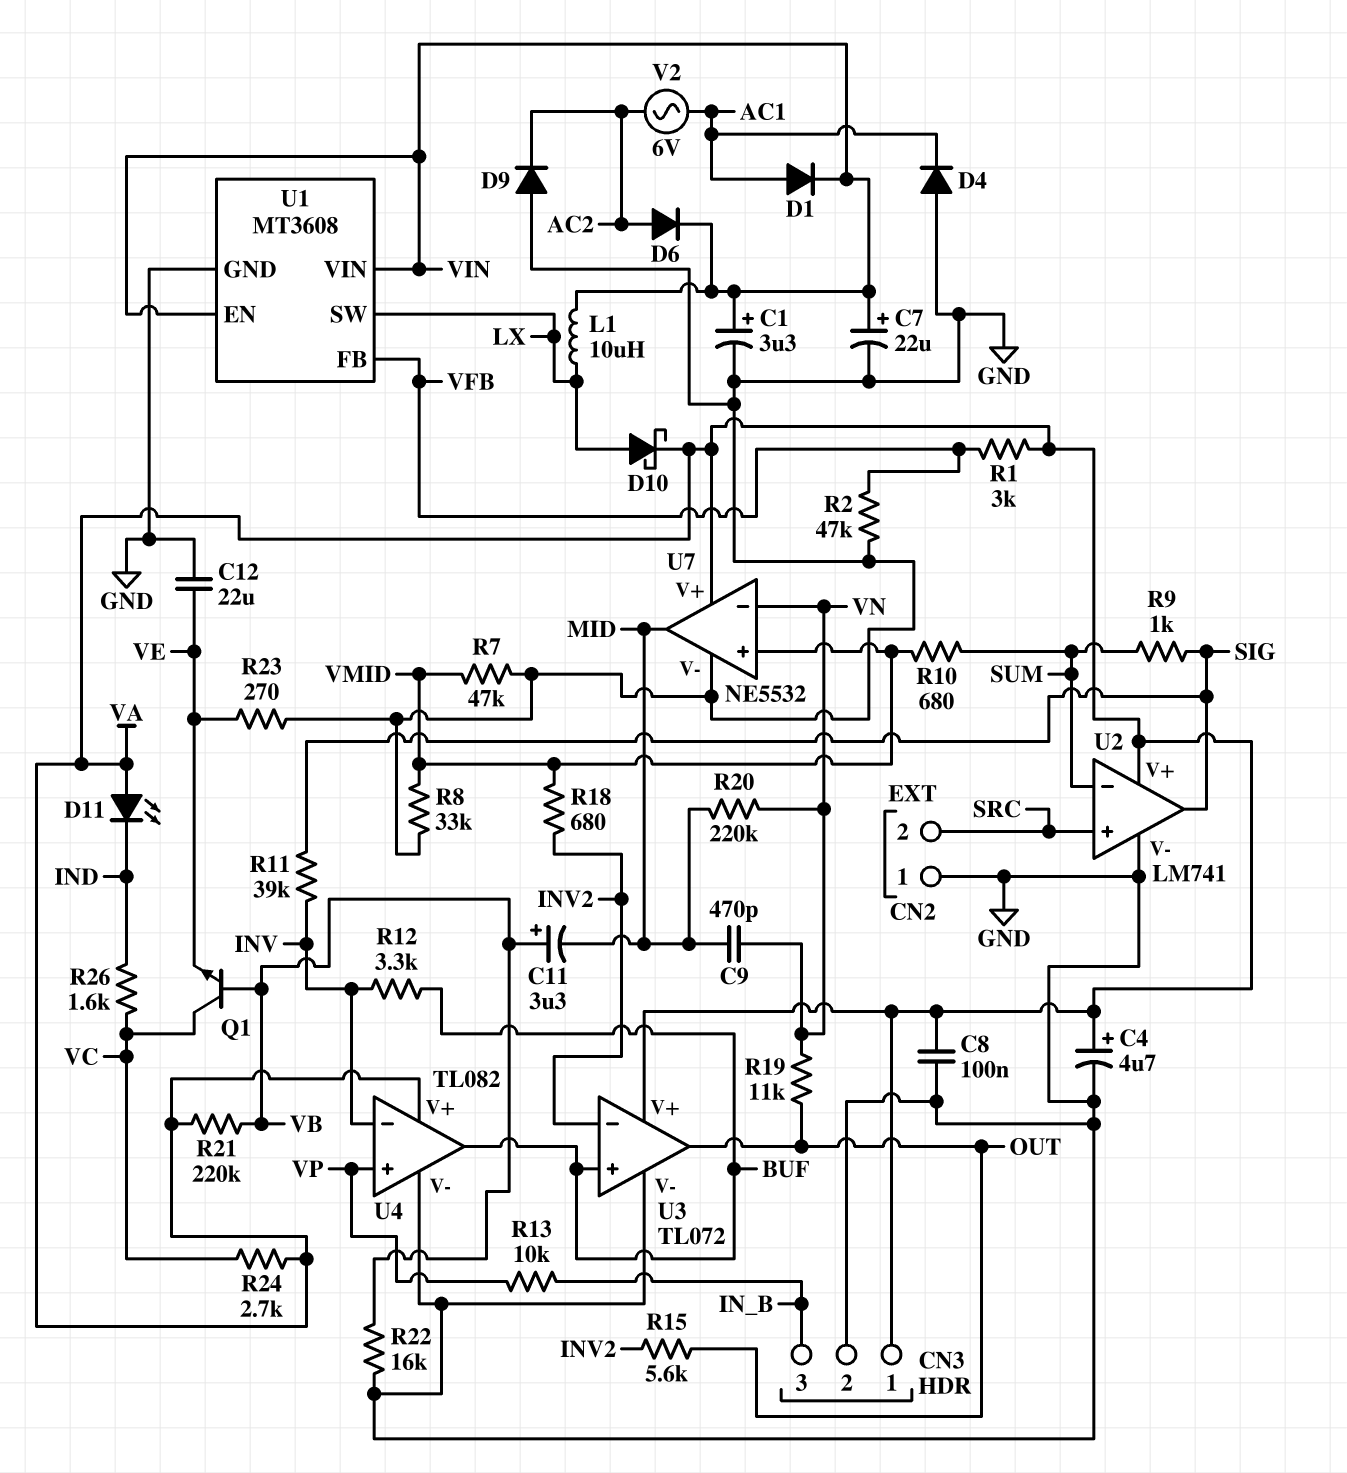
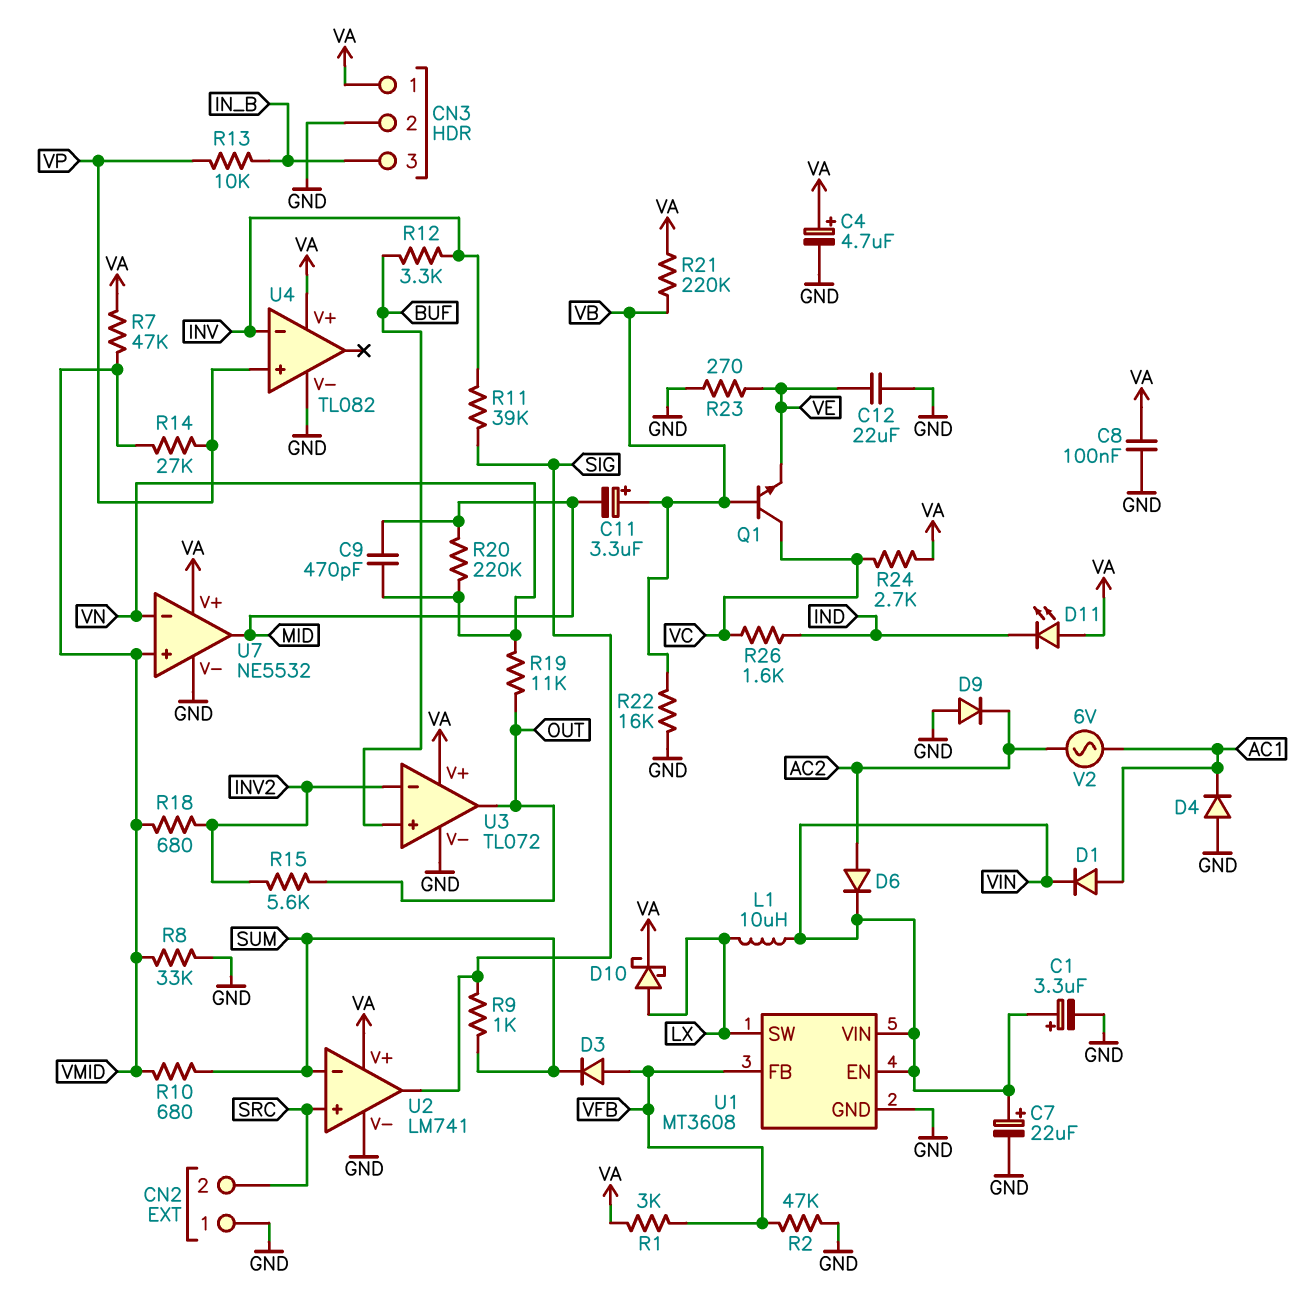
D3: none -> diode (A VFB, K SUM)
R7: 47k (GND, VMID) -> 47k (VA, VMID)
R14: none -> 27k (VMID, VP)
U4 pin out: BUF -> none

